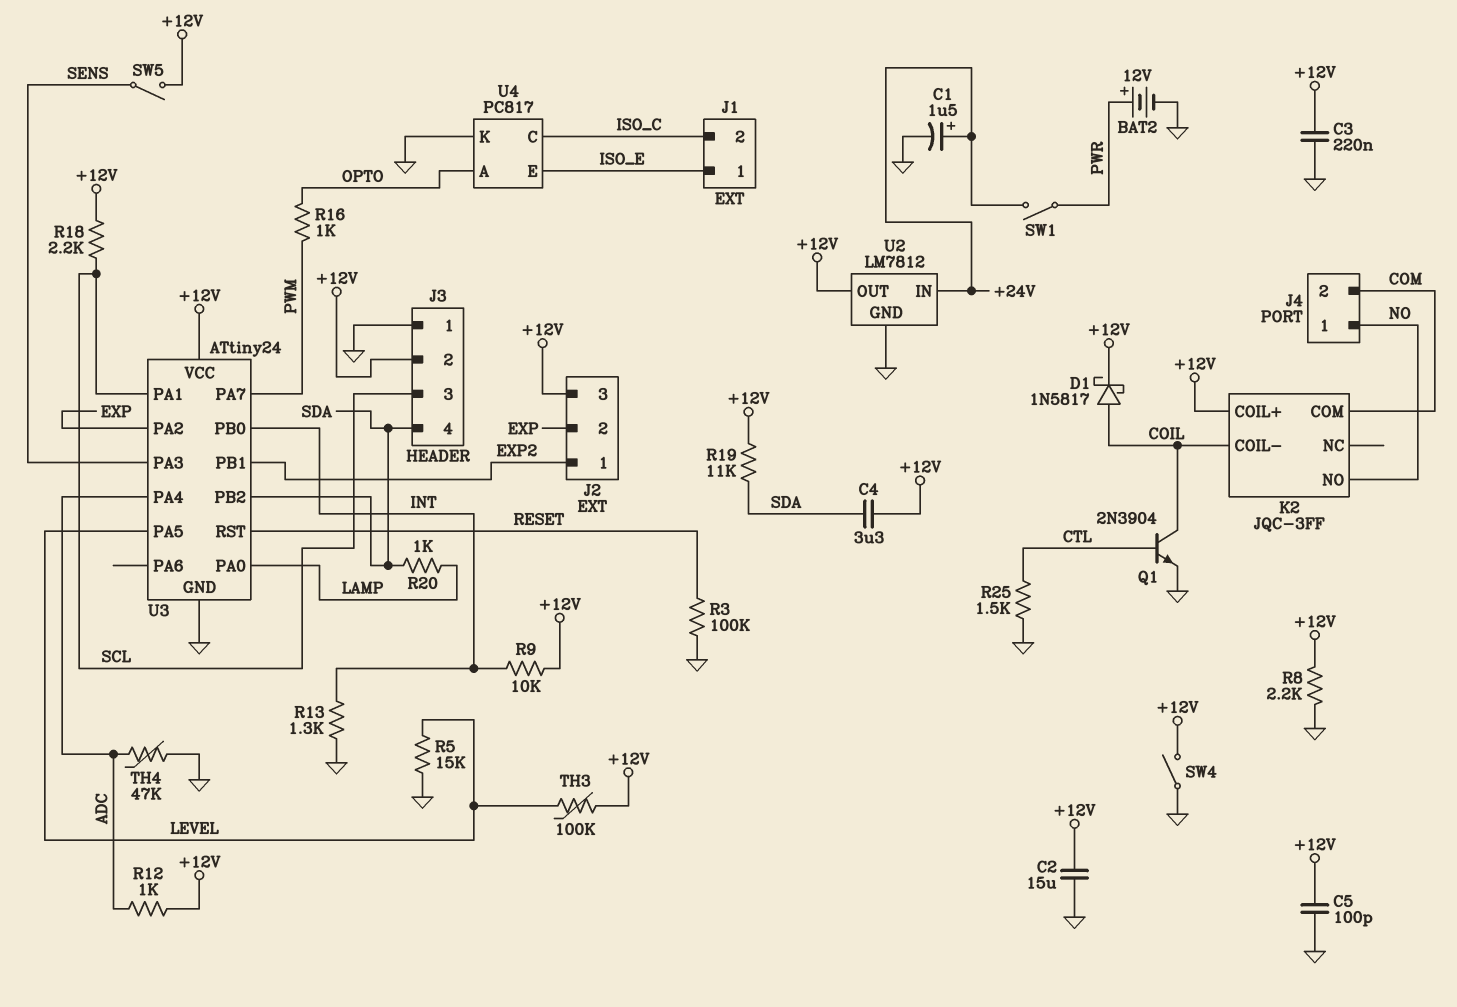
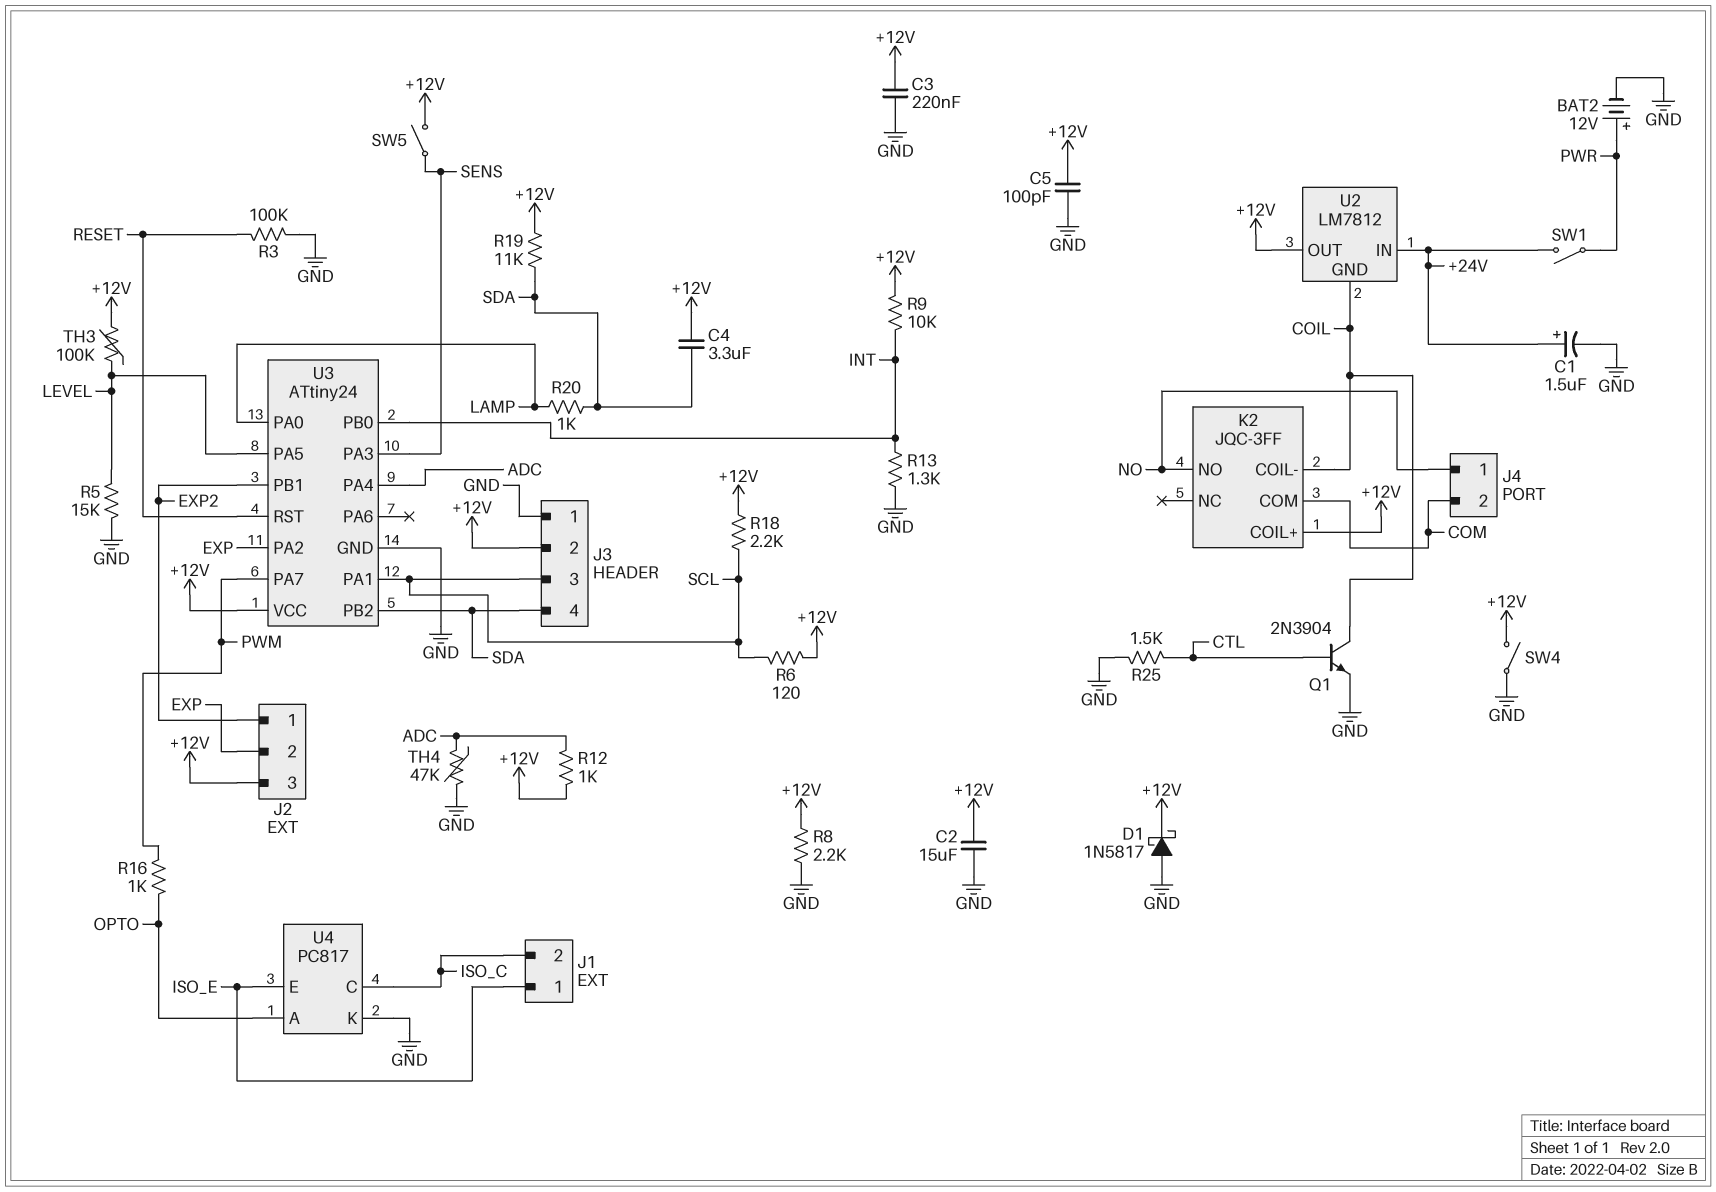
D1: schottky 1N5817 (A COIL, K +12V) -> schottky 1N5817 (A GND, K +12V)
R6: none -> 120 (+12V, SCL)
U2 pin GND: GND -> COIL

